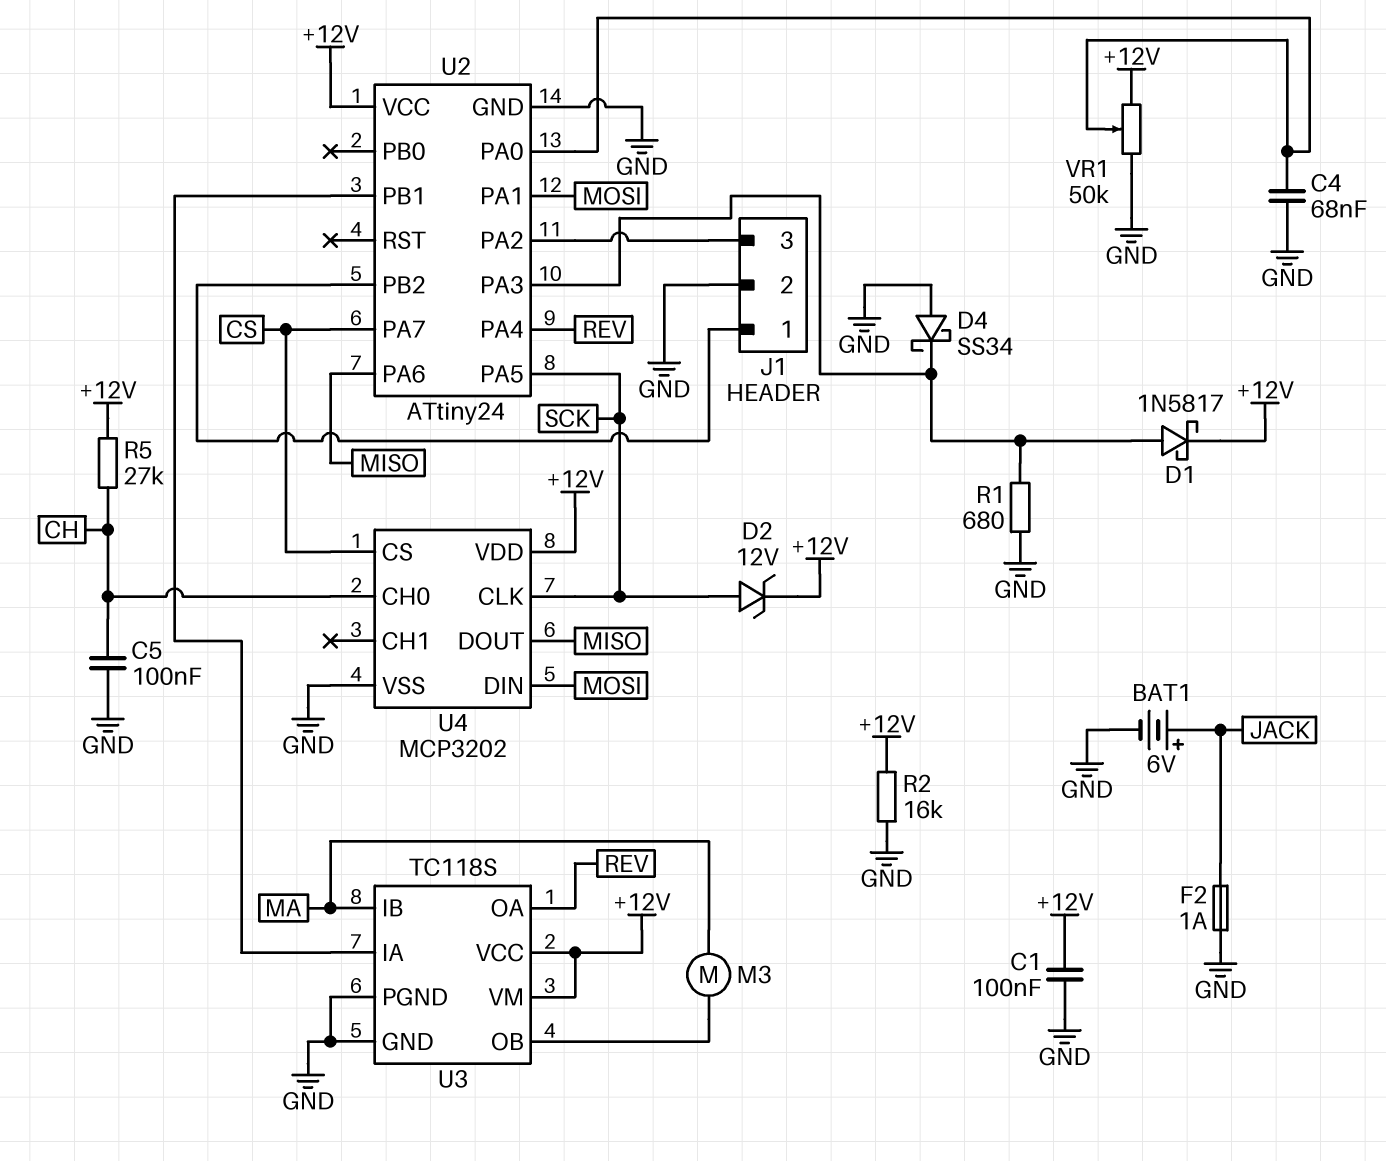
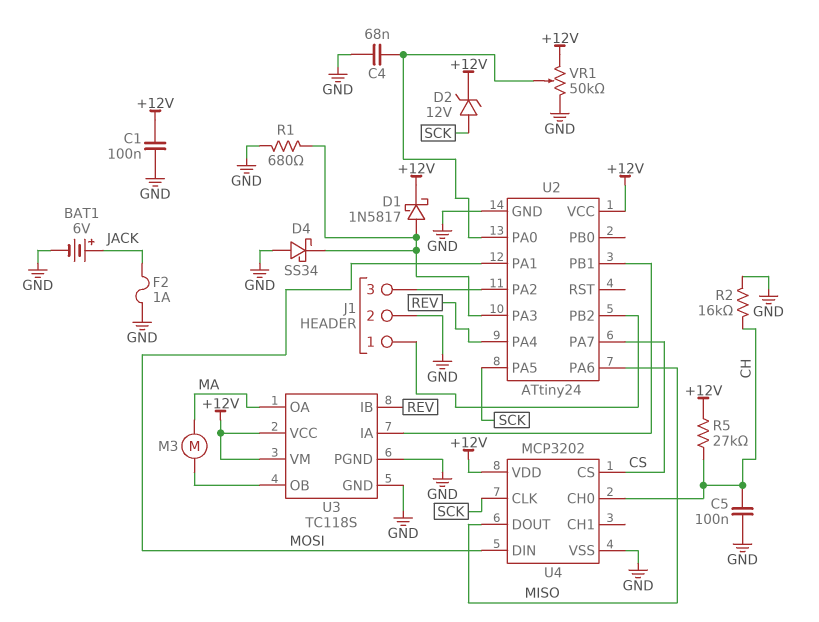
R2: 16k (+12V, GND) -> 16k (CH, GND)
U3 pin IB: MA -> REV
U3 pin OA: REV -> MA

